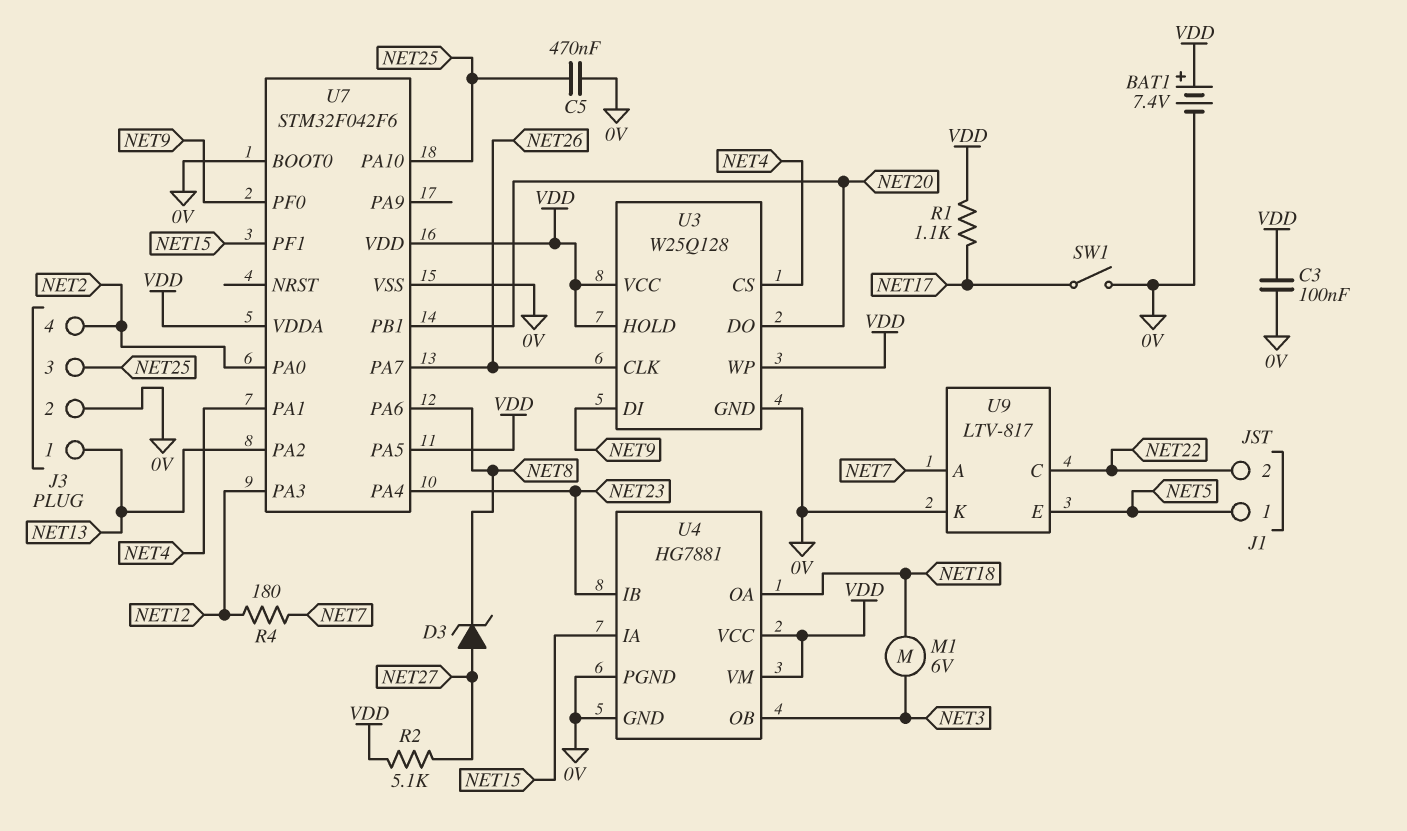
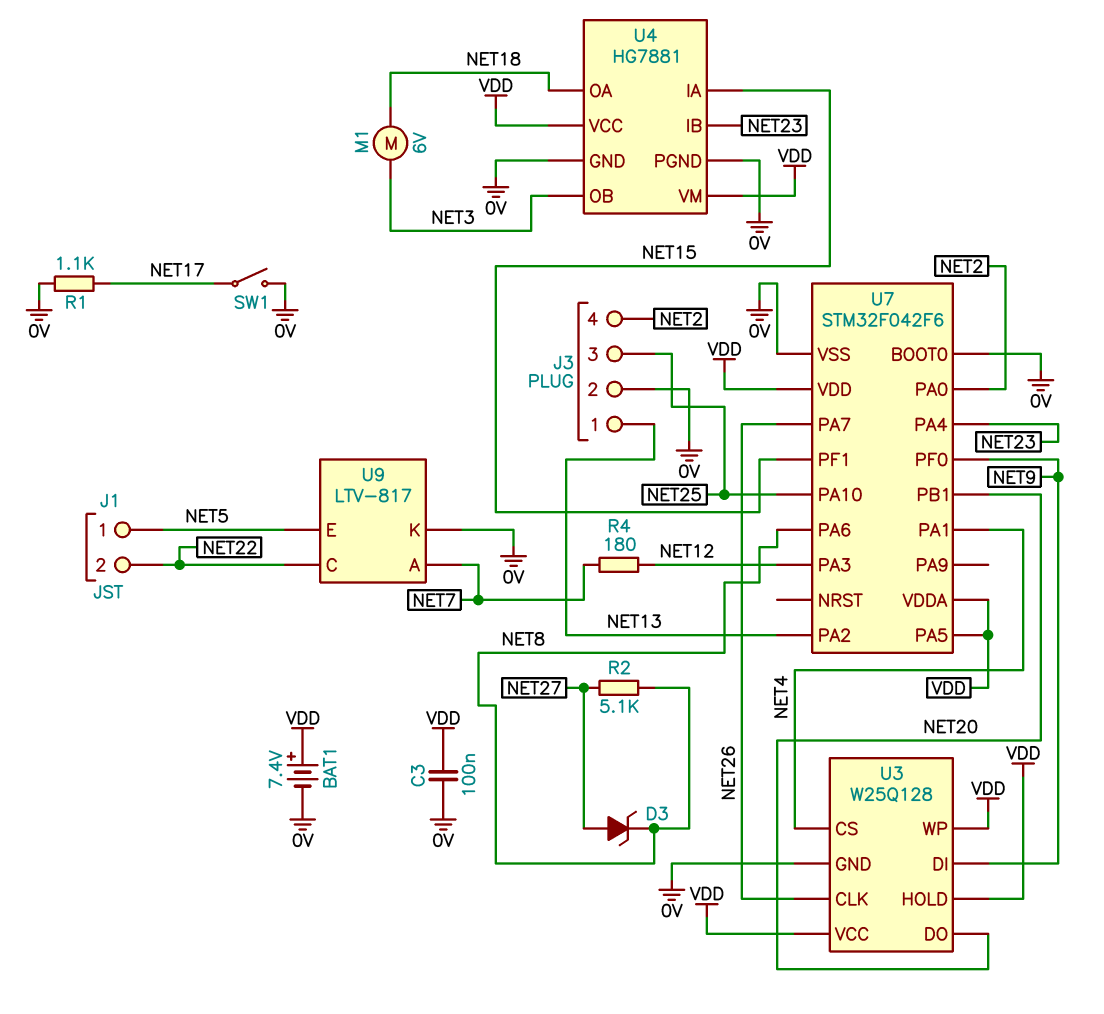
C5: 470nF (0V, NET25) -> none
R1: 1.1k (NET17, VDD) -> 1.1k (0V, NET17)
R2: 5.1k (NET27, VDD) -> 5.1k (NET8, NET27)

